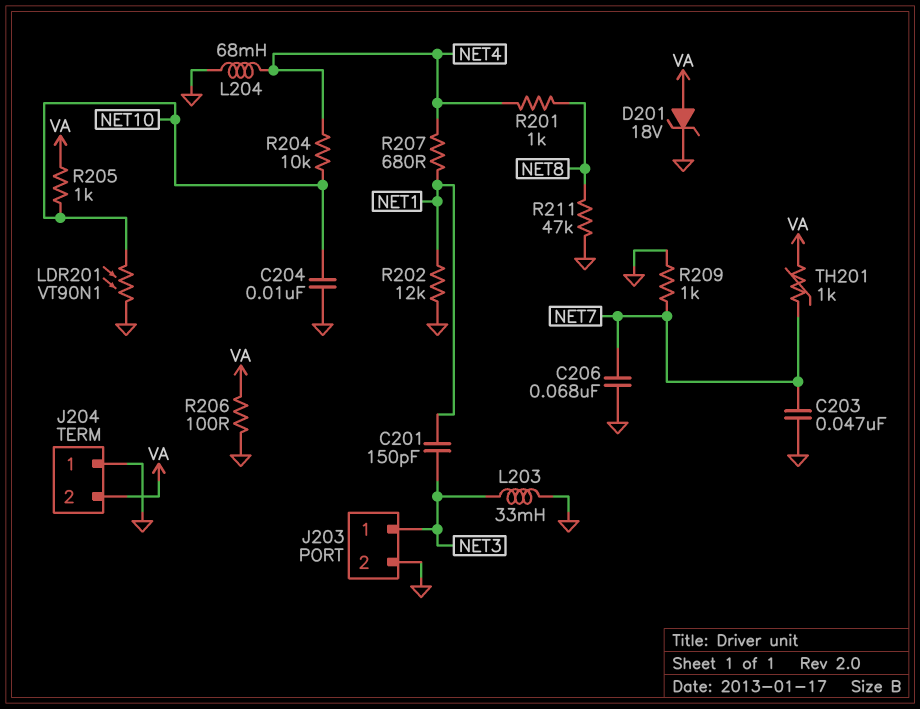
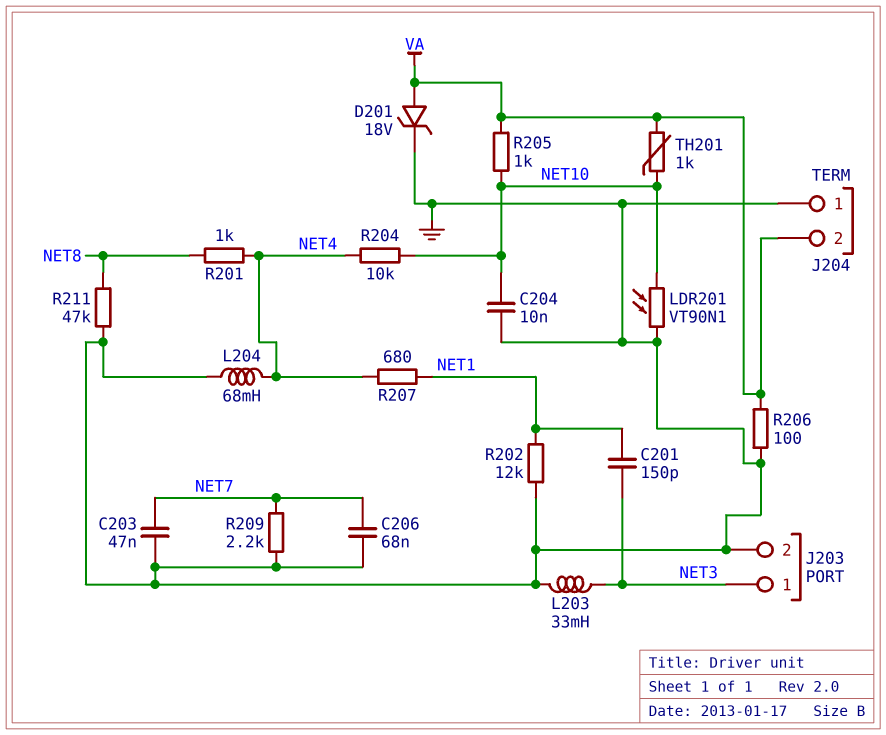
R209: 1k (GND, NET7) -> 2.2k (GND, NET7)
TH201: 1k (NET7, VA) -> 1k (NET10, VA)

